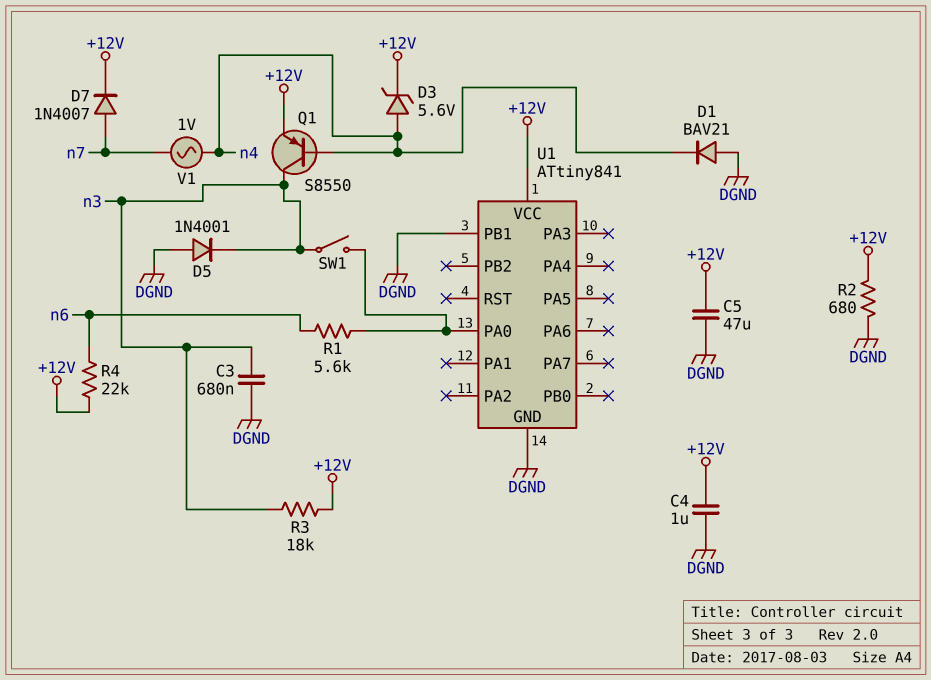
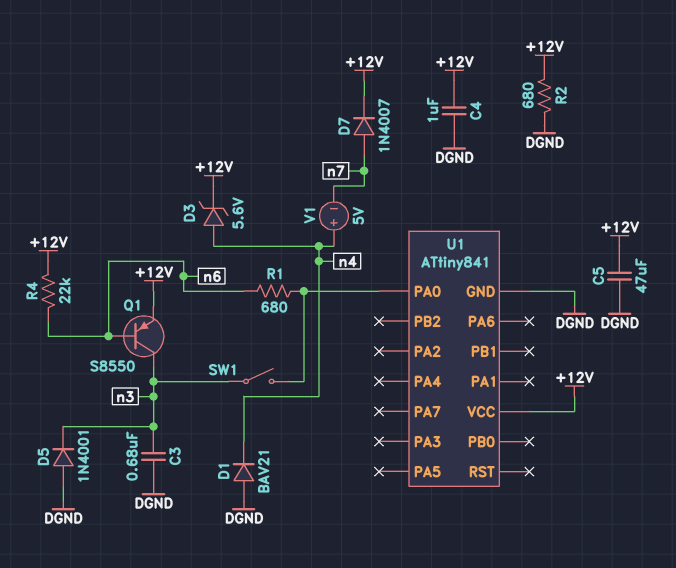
Q1: PNP S8550 (B n4, C n3, E +12V) -> PNP S8550 (B n6, C n3, E +12V)
R1: 5.6k (U1/PA0, n6) -> 680 (U1/PA0, n6)
R3: 18k (+12V, n3) -> none
U1 pin PB1: DGND -> none
V1: AC 1V (n4, n7) -> 5V (plus n4, minus n7)

